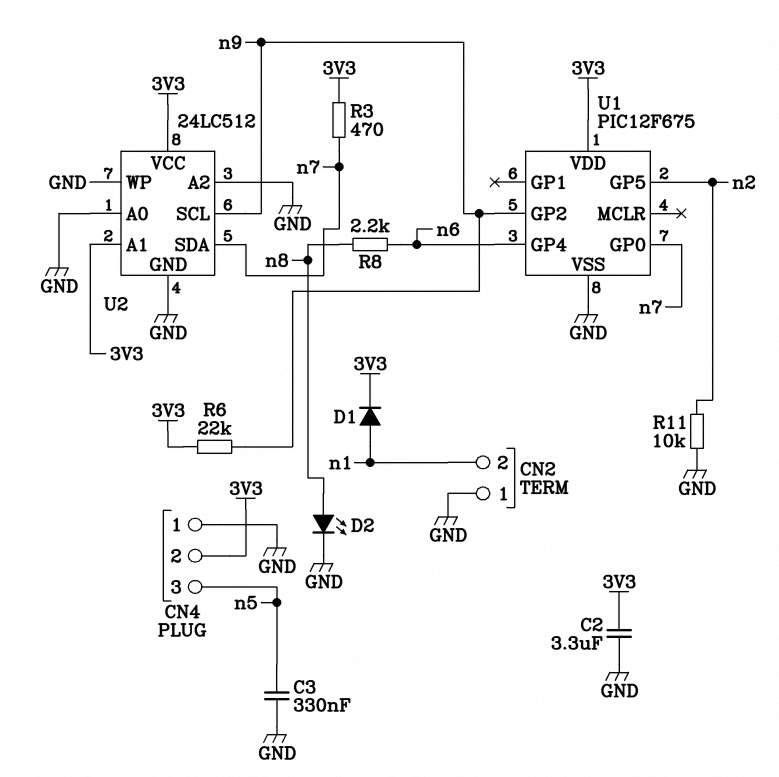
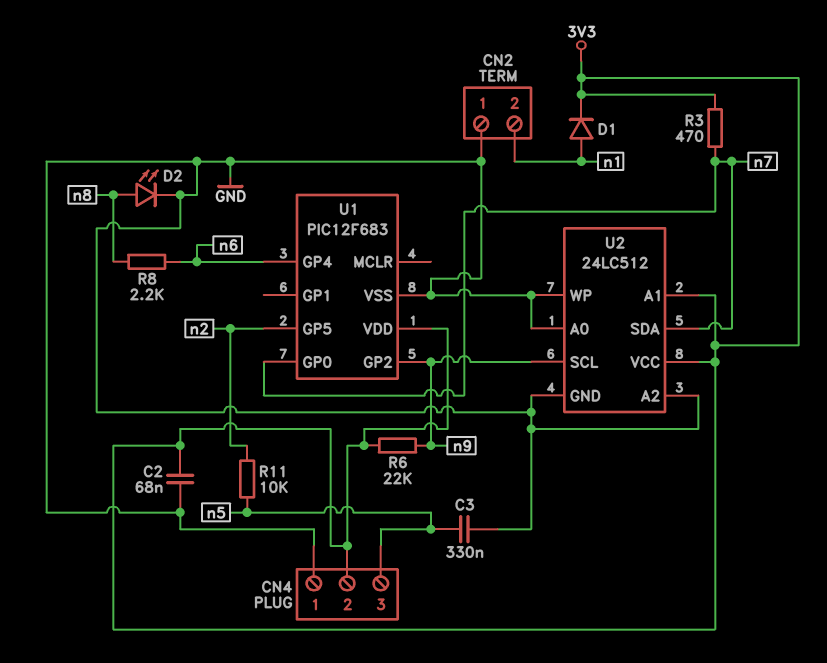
C2: 3.3uF (3V3, GND) -> 68nF (3V3, GND)
R11: 10k (GND, n2) -> 10k (n2, n5)
U1: PIC12F675 -> PIC12F683

